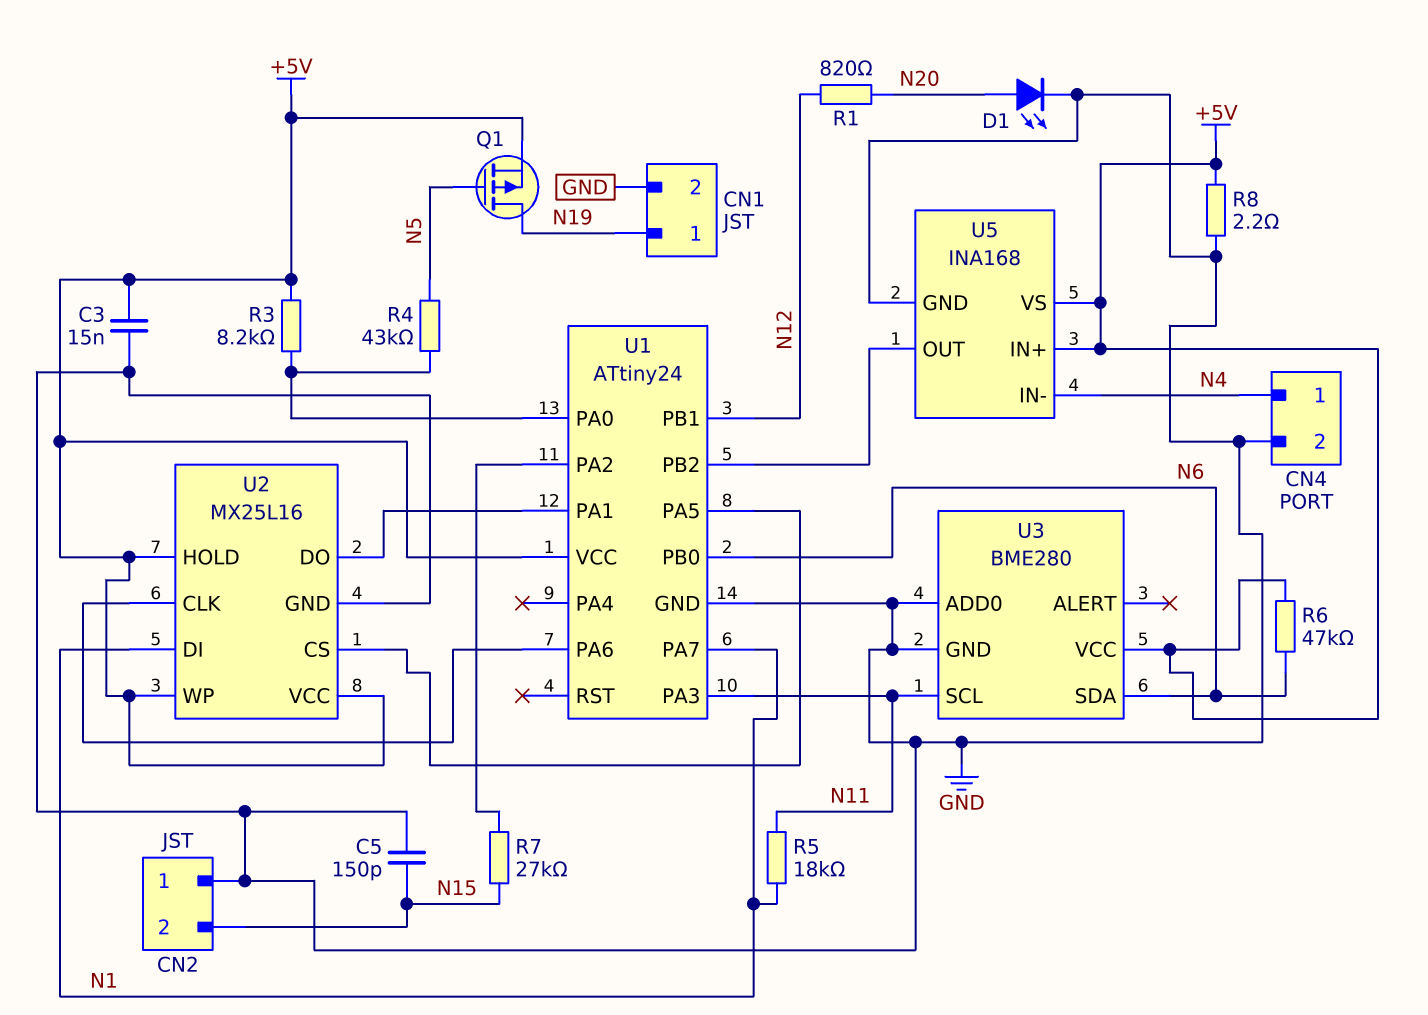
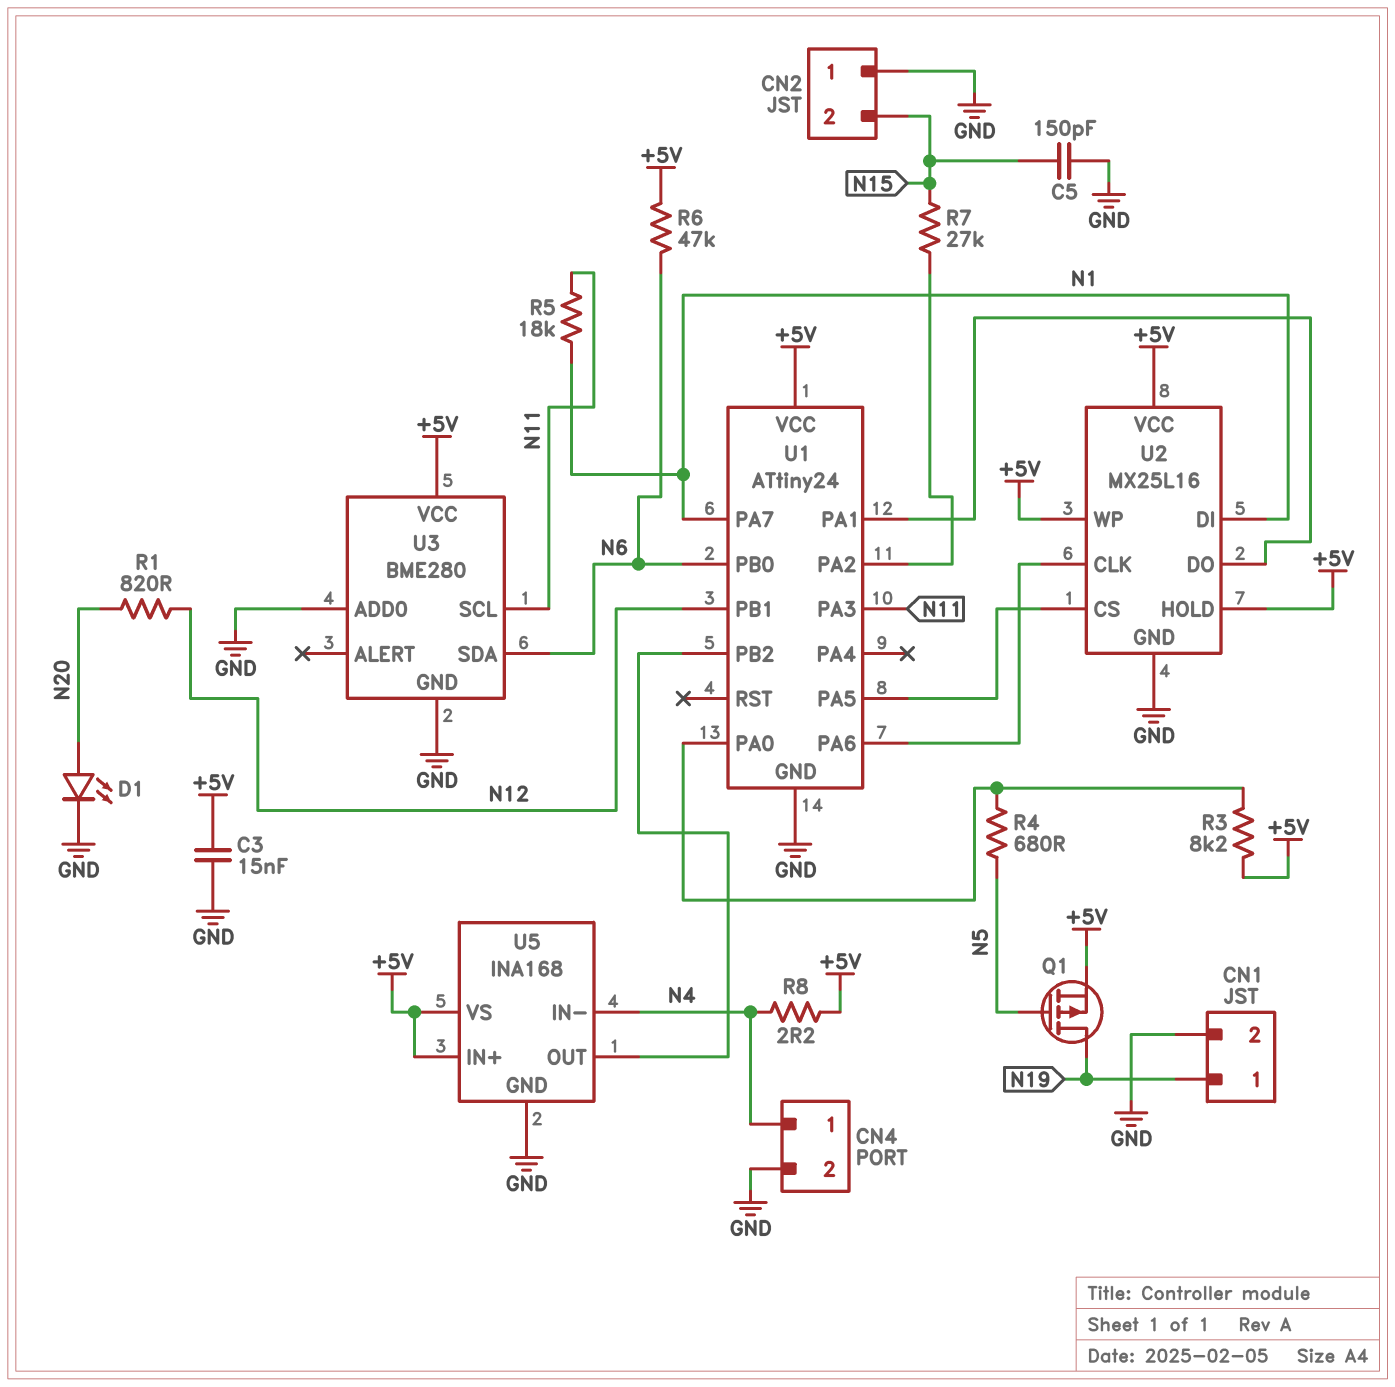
R4: 43k (N5, U1/PA0) -> 680 (N5, U1/PA0)
R8: 2.2 (+5V, GND) -> 2.2 (+5V, N4)

